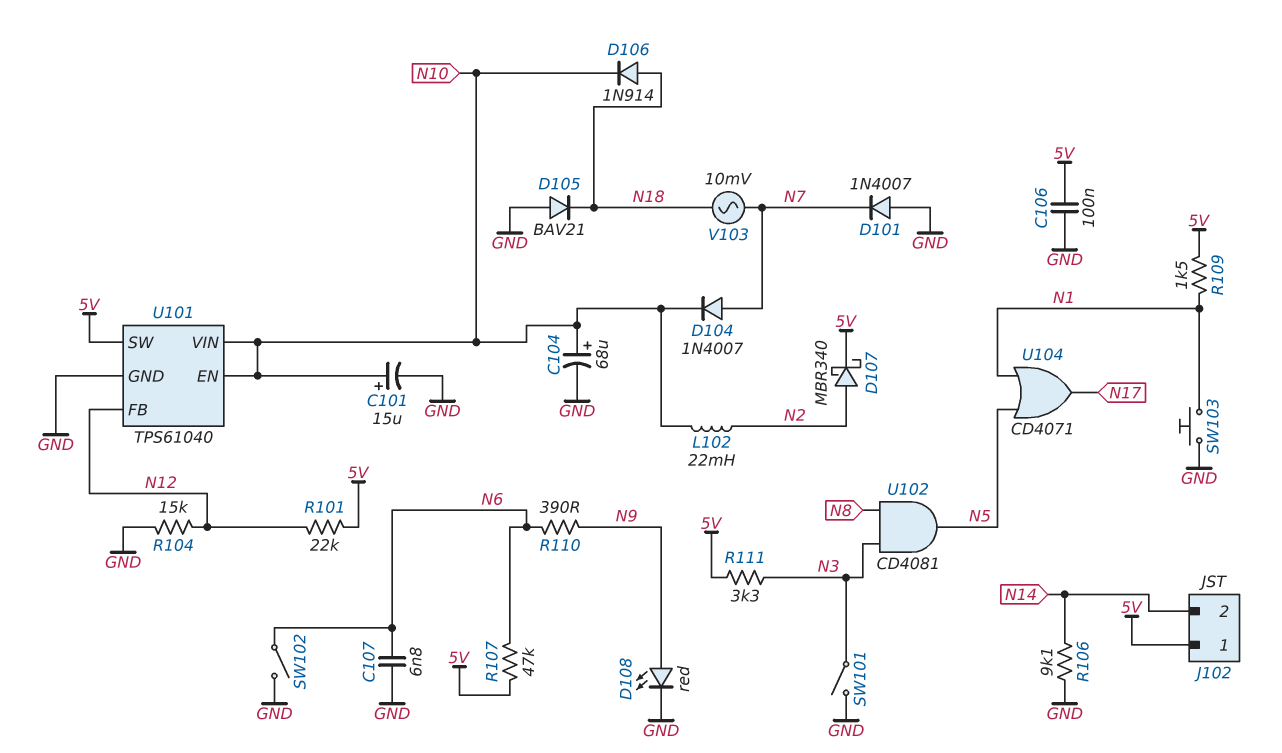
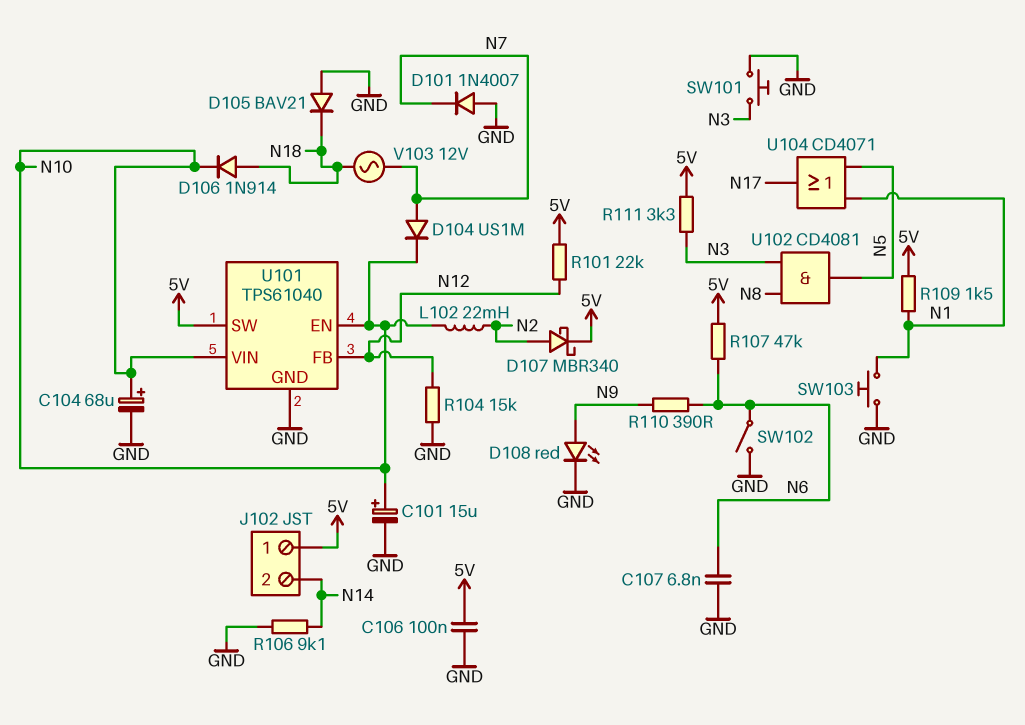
D104: diode 1N4007 (A N7, K N10) -> diode US1M (A N7, K N10)
SW101: switch (GND, N3) -> button (GND, N3)
V103: AC 10mV (N7, N18) -> AC 12V (N7, N18)

